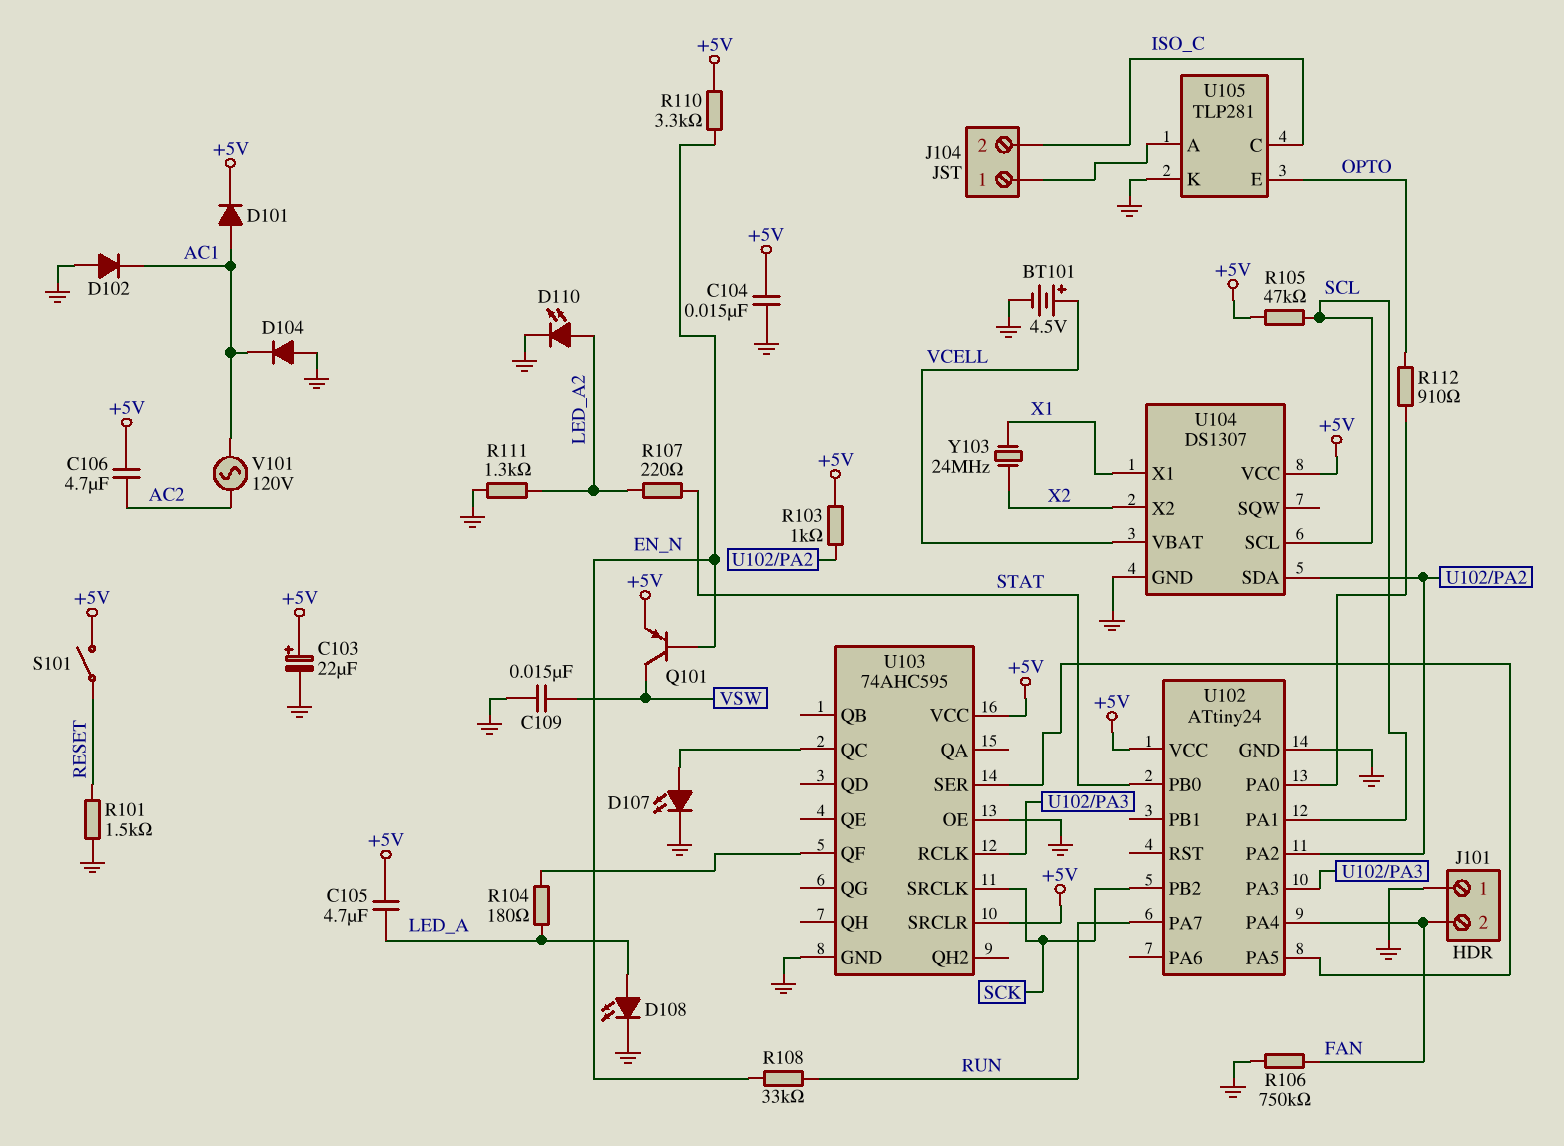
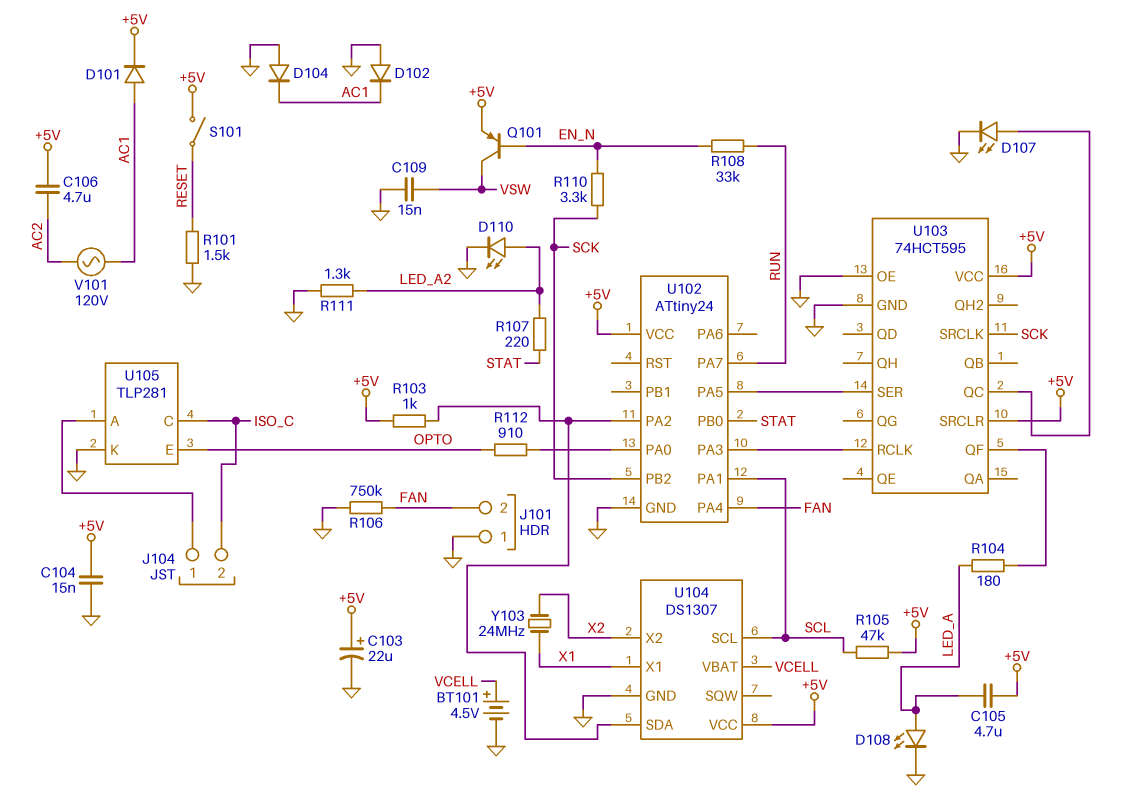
R110: 3.3k (+5V, EN_N) -> 3.3k (EN_N, SCK)
U103: 74AHC595 -> 74HCT595

